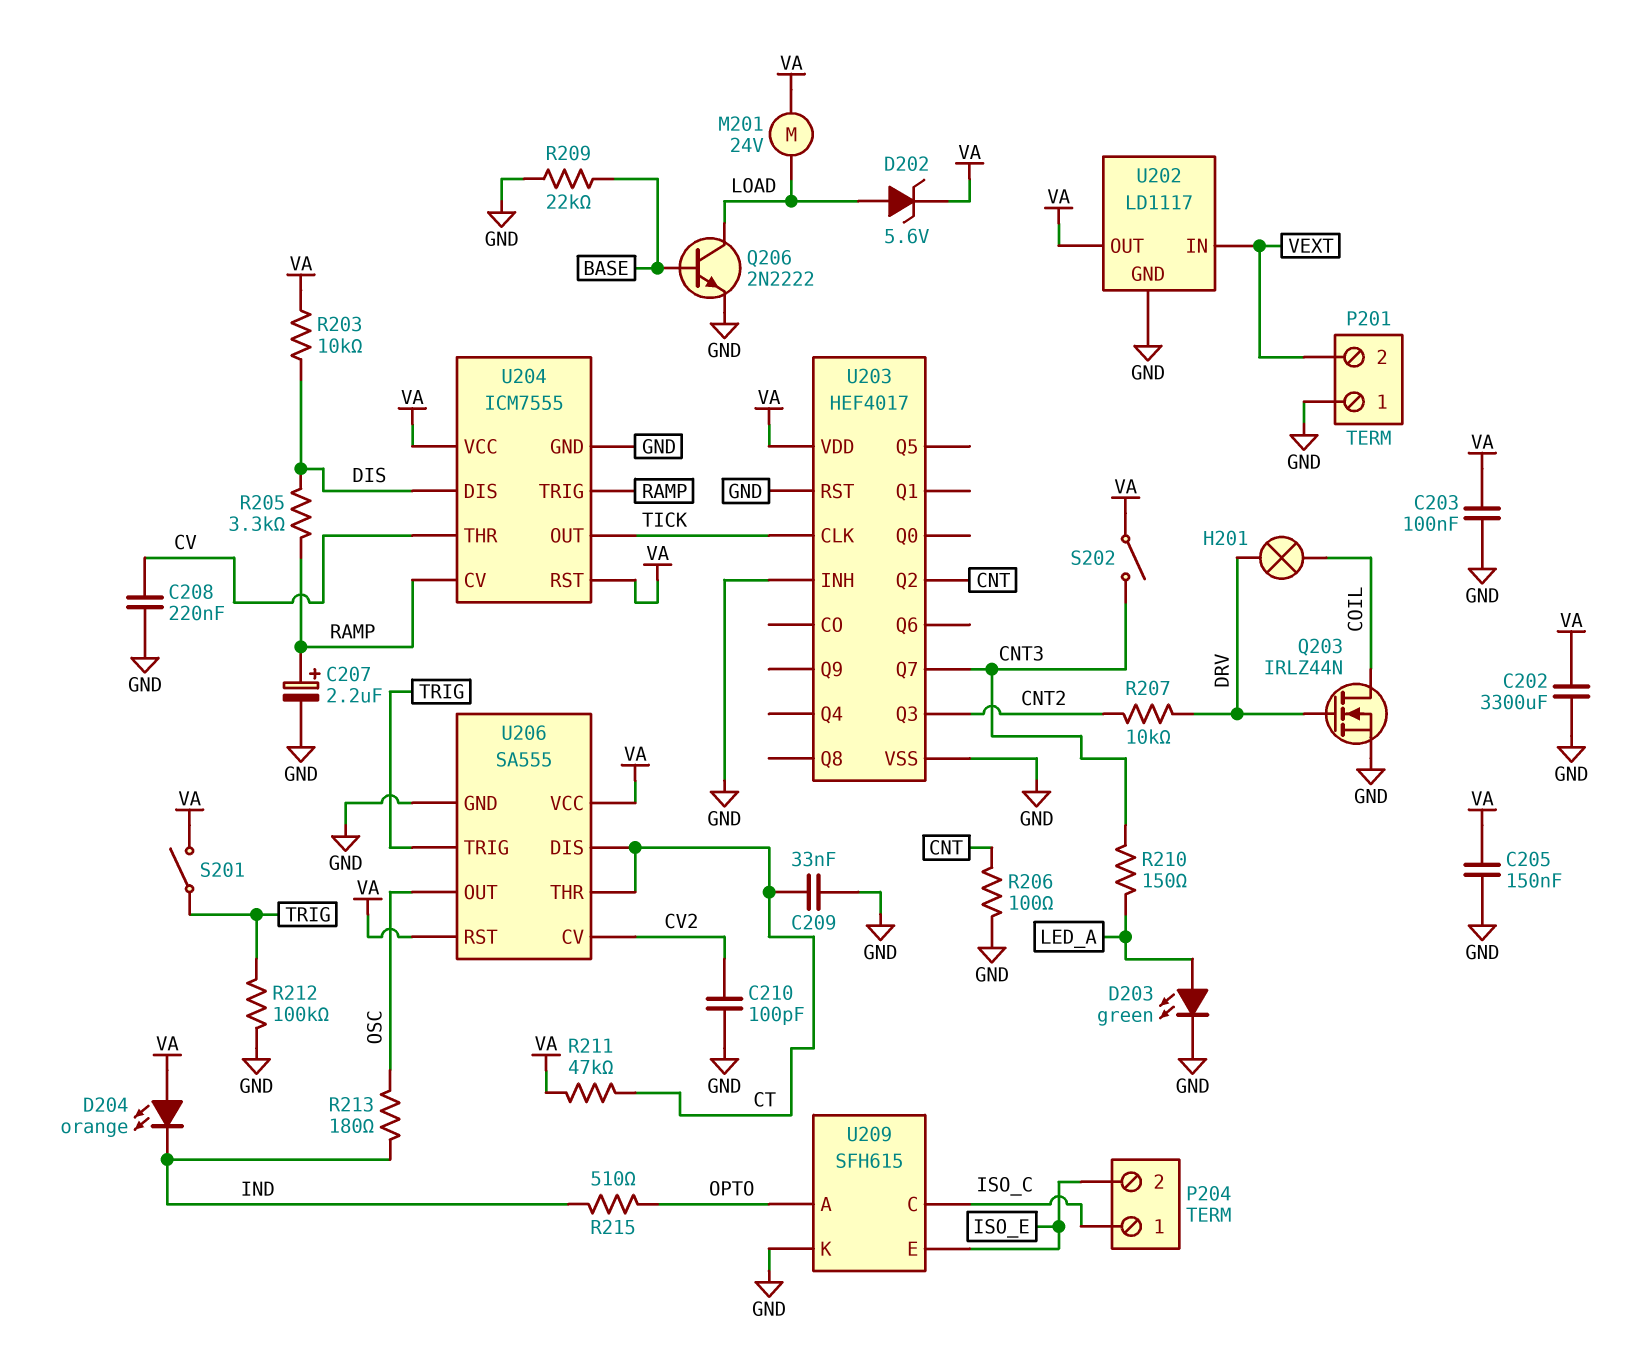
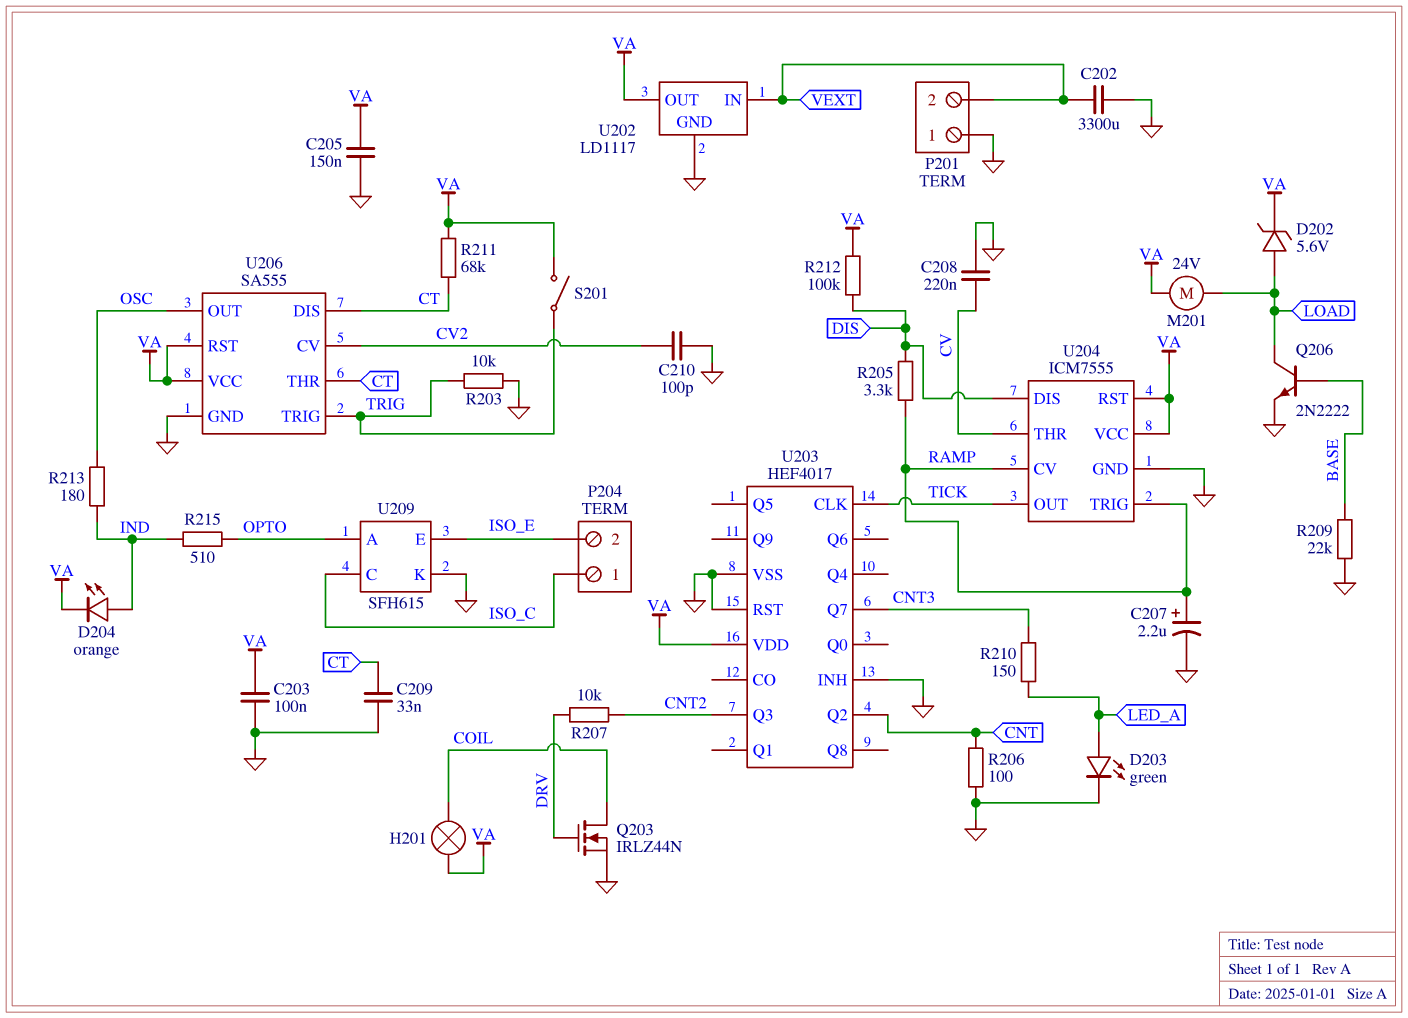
C202: 3300uF (GND, VA) -> 3300uF (GND, VEXT)
D204: LED orange (A VA, K IND) -> LED orange (A IND, K VA)
H201: lamp (COIL, DRV) -> lamp (COIL, VA)
R203: 10k (DIS, VA) -> 10k (GND, TRIG)
R211: 47k (CT, VA) -> 68k (CT, VA)
R212: 100k (GND, TRIG) -> 100k (DIS, VA)
S202: switch (CNT3, VA) -> none

